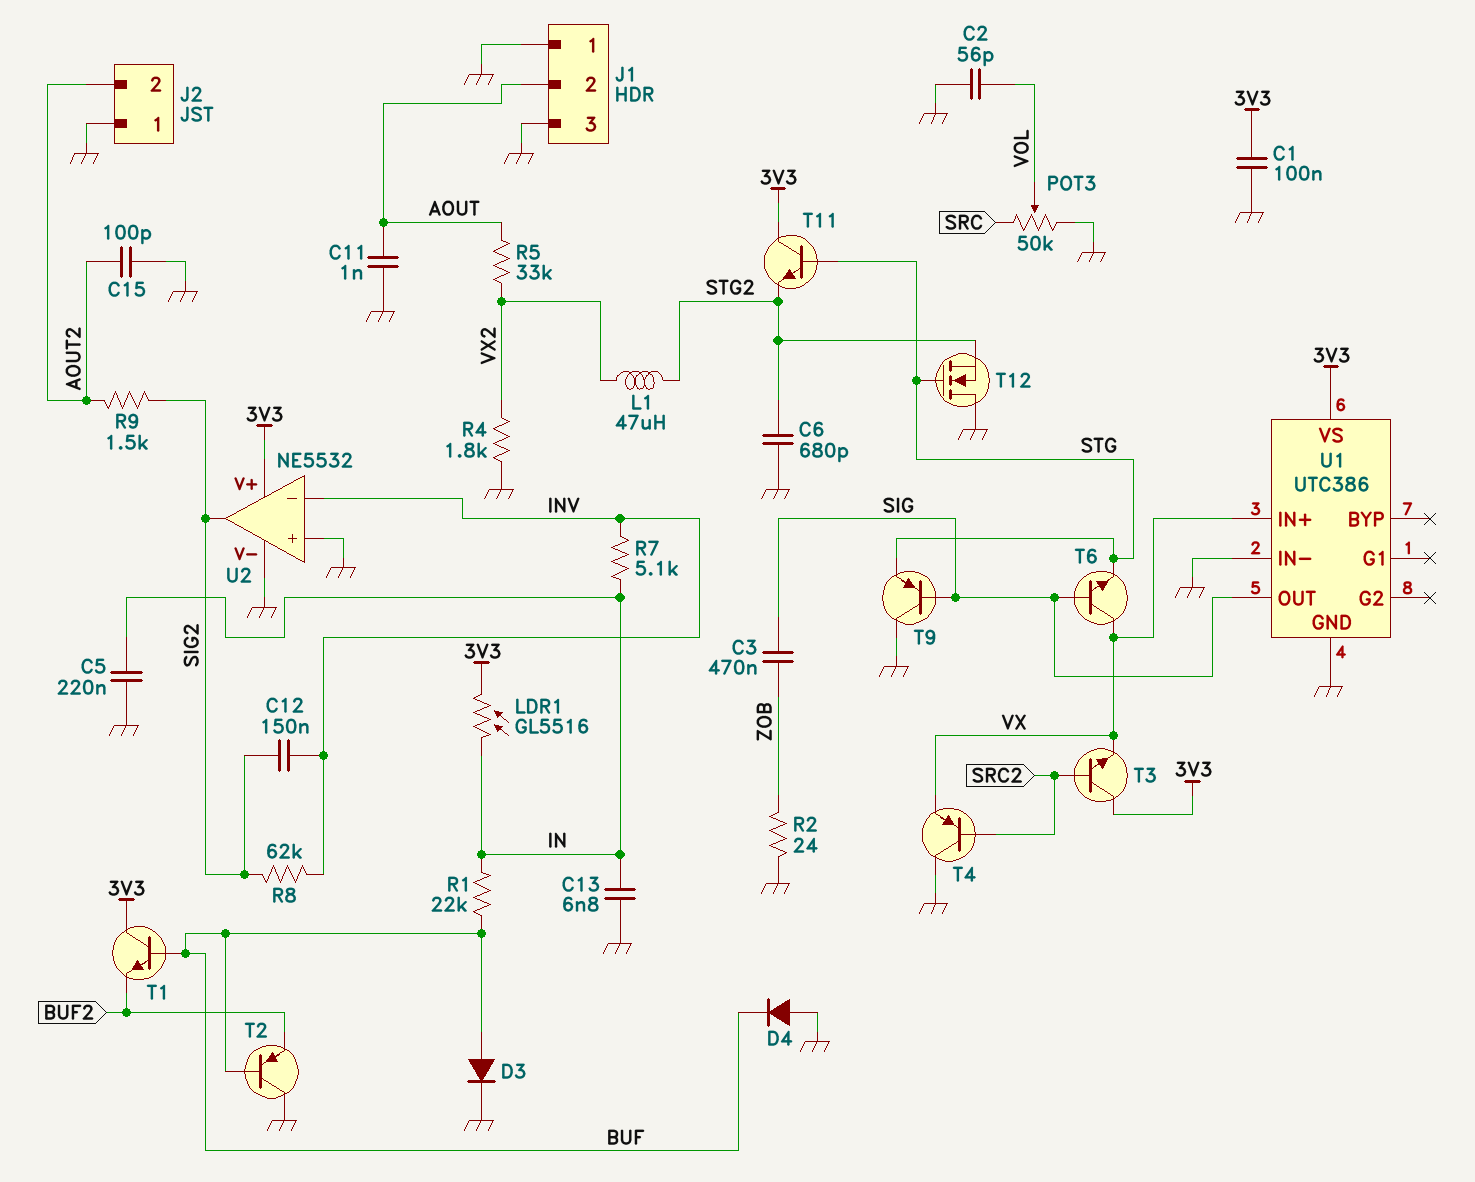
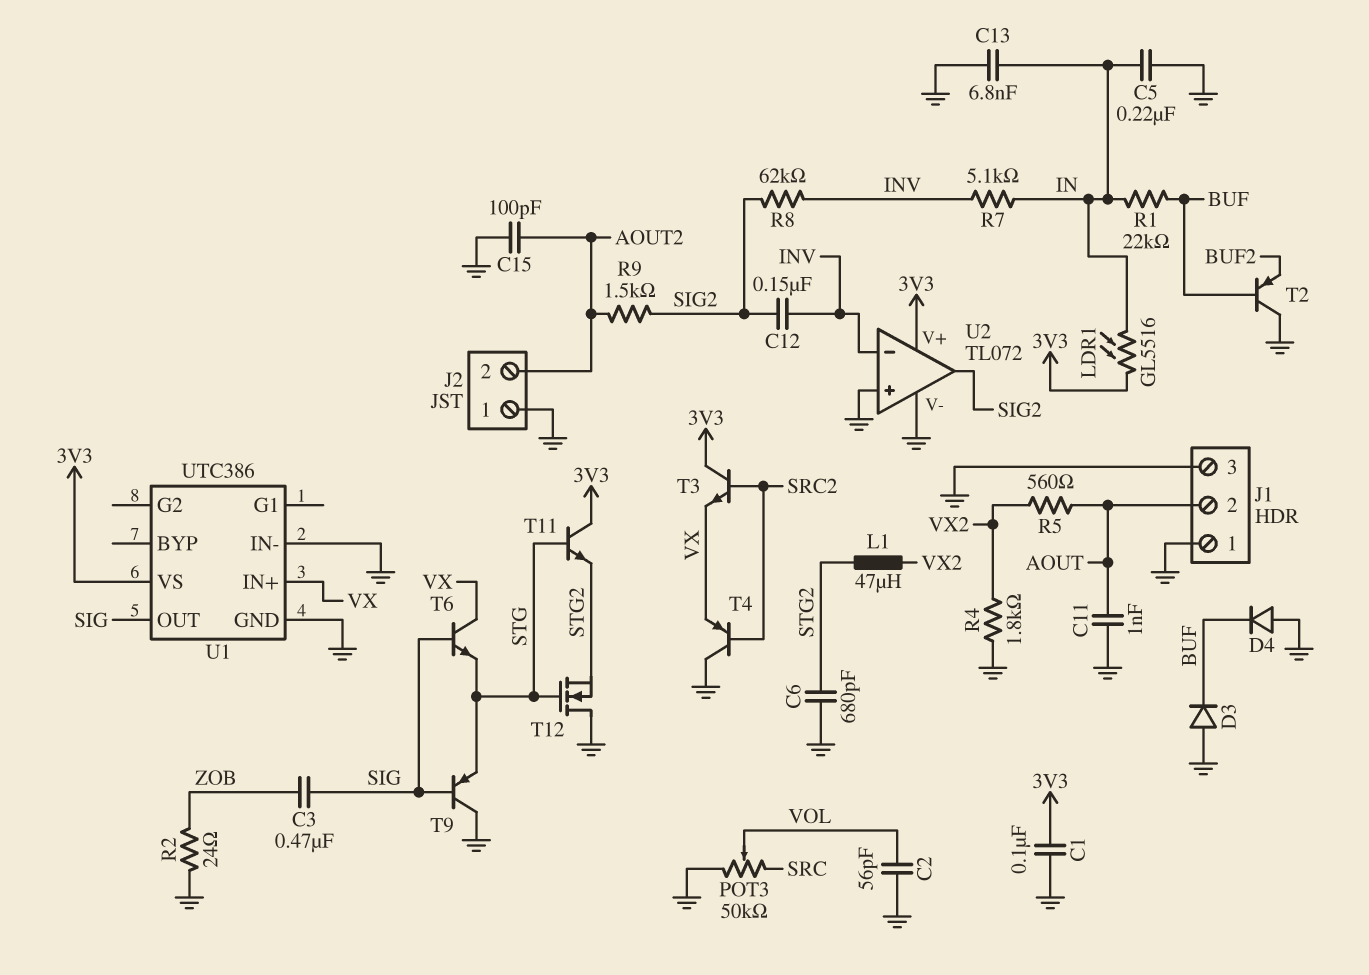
D3: diode (A BUF, K GND) -> diode (A GND, K BUF)
R5: 33k (AOUT, VX2) -> 560 (AOUT, VX2)
T1: NPN (B BUF, C 3V3, E BUF2) -> none
U2: NE5532 -> TL072

